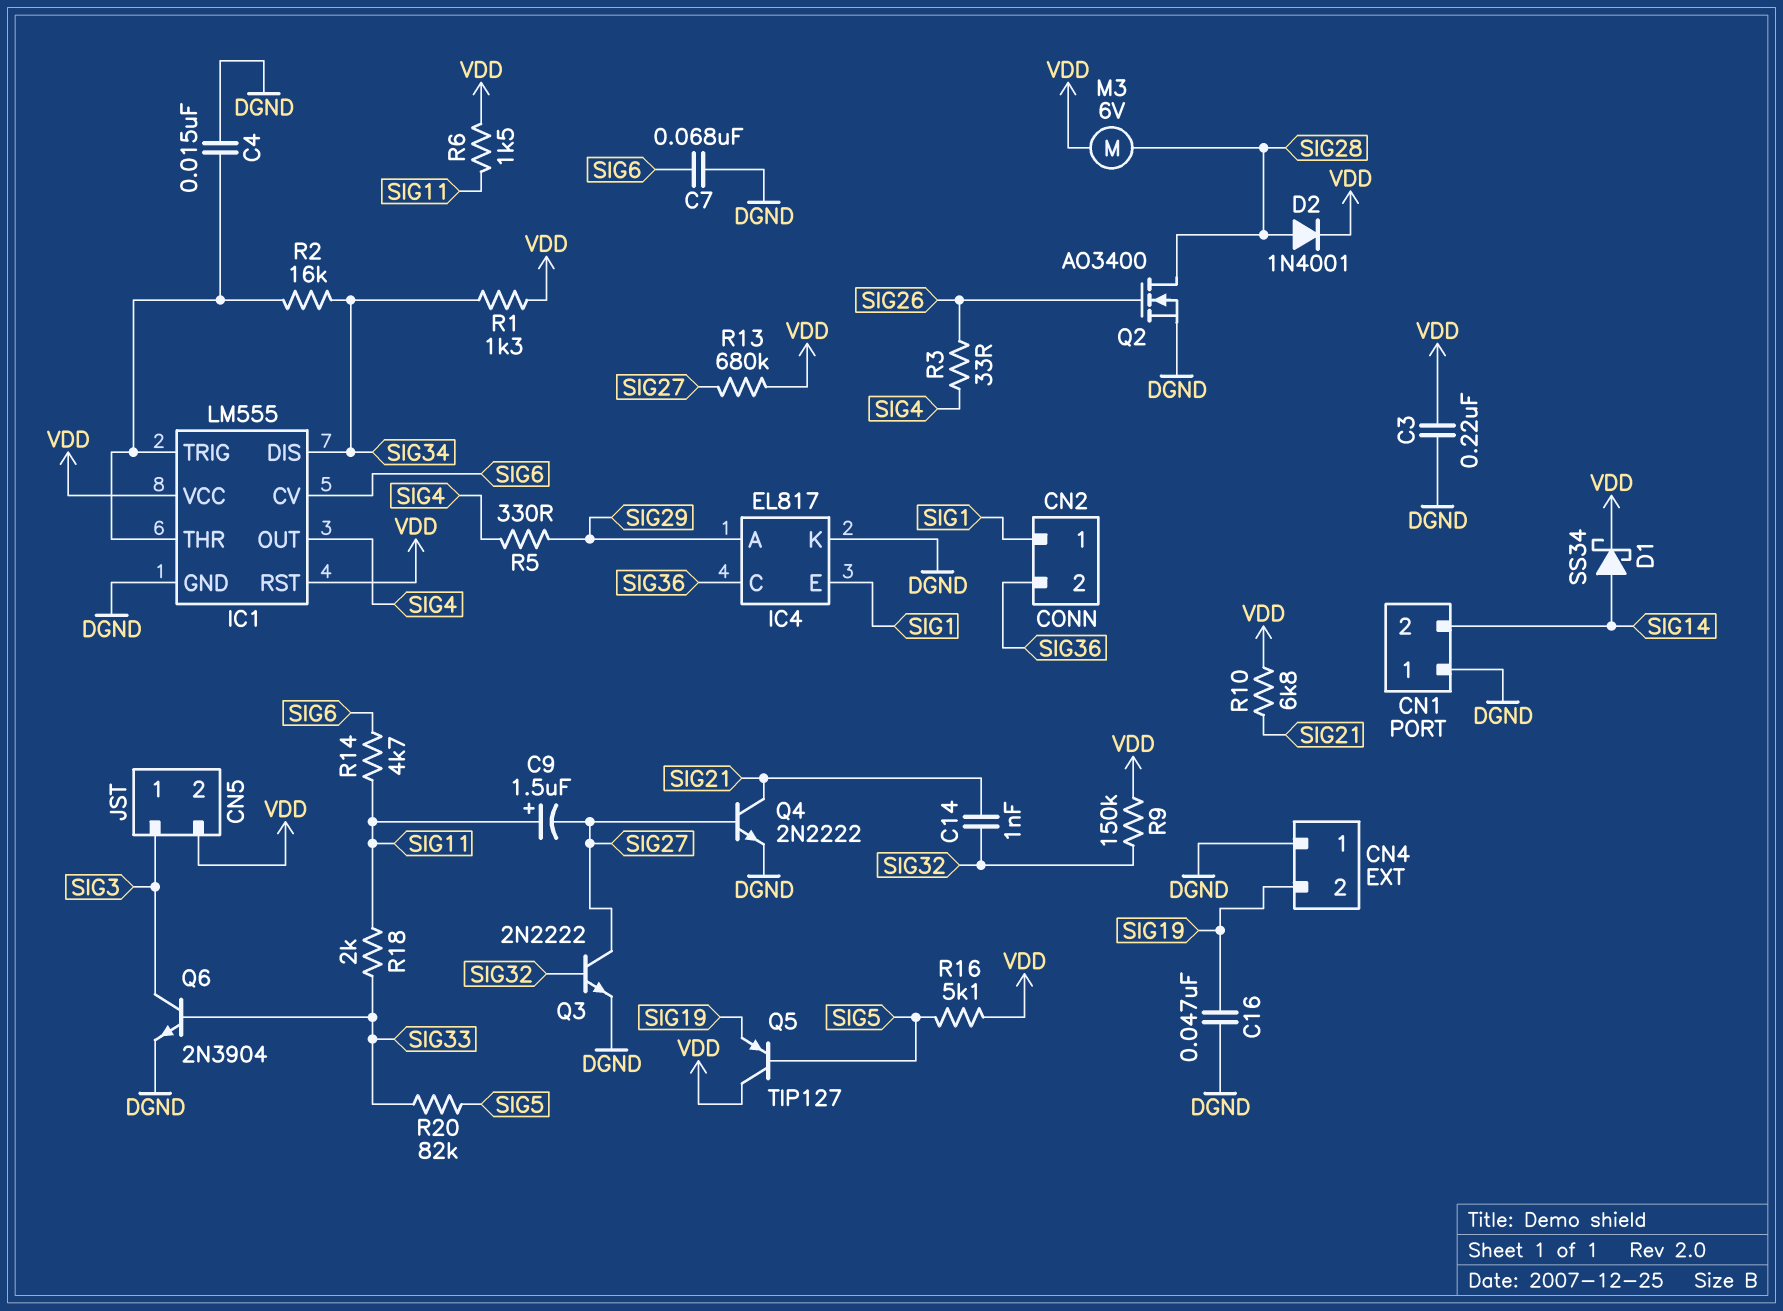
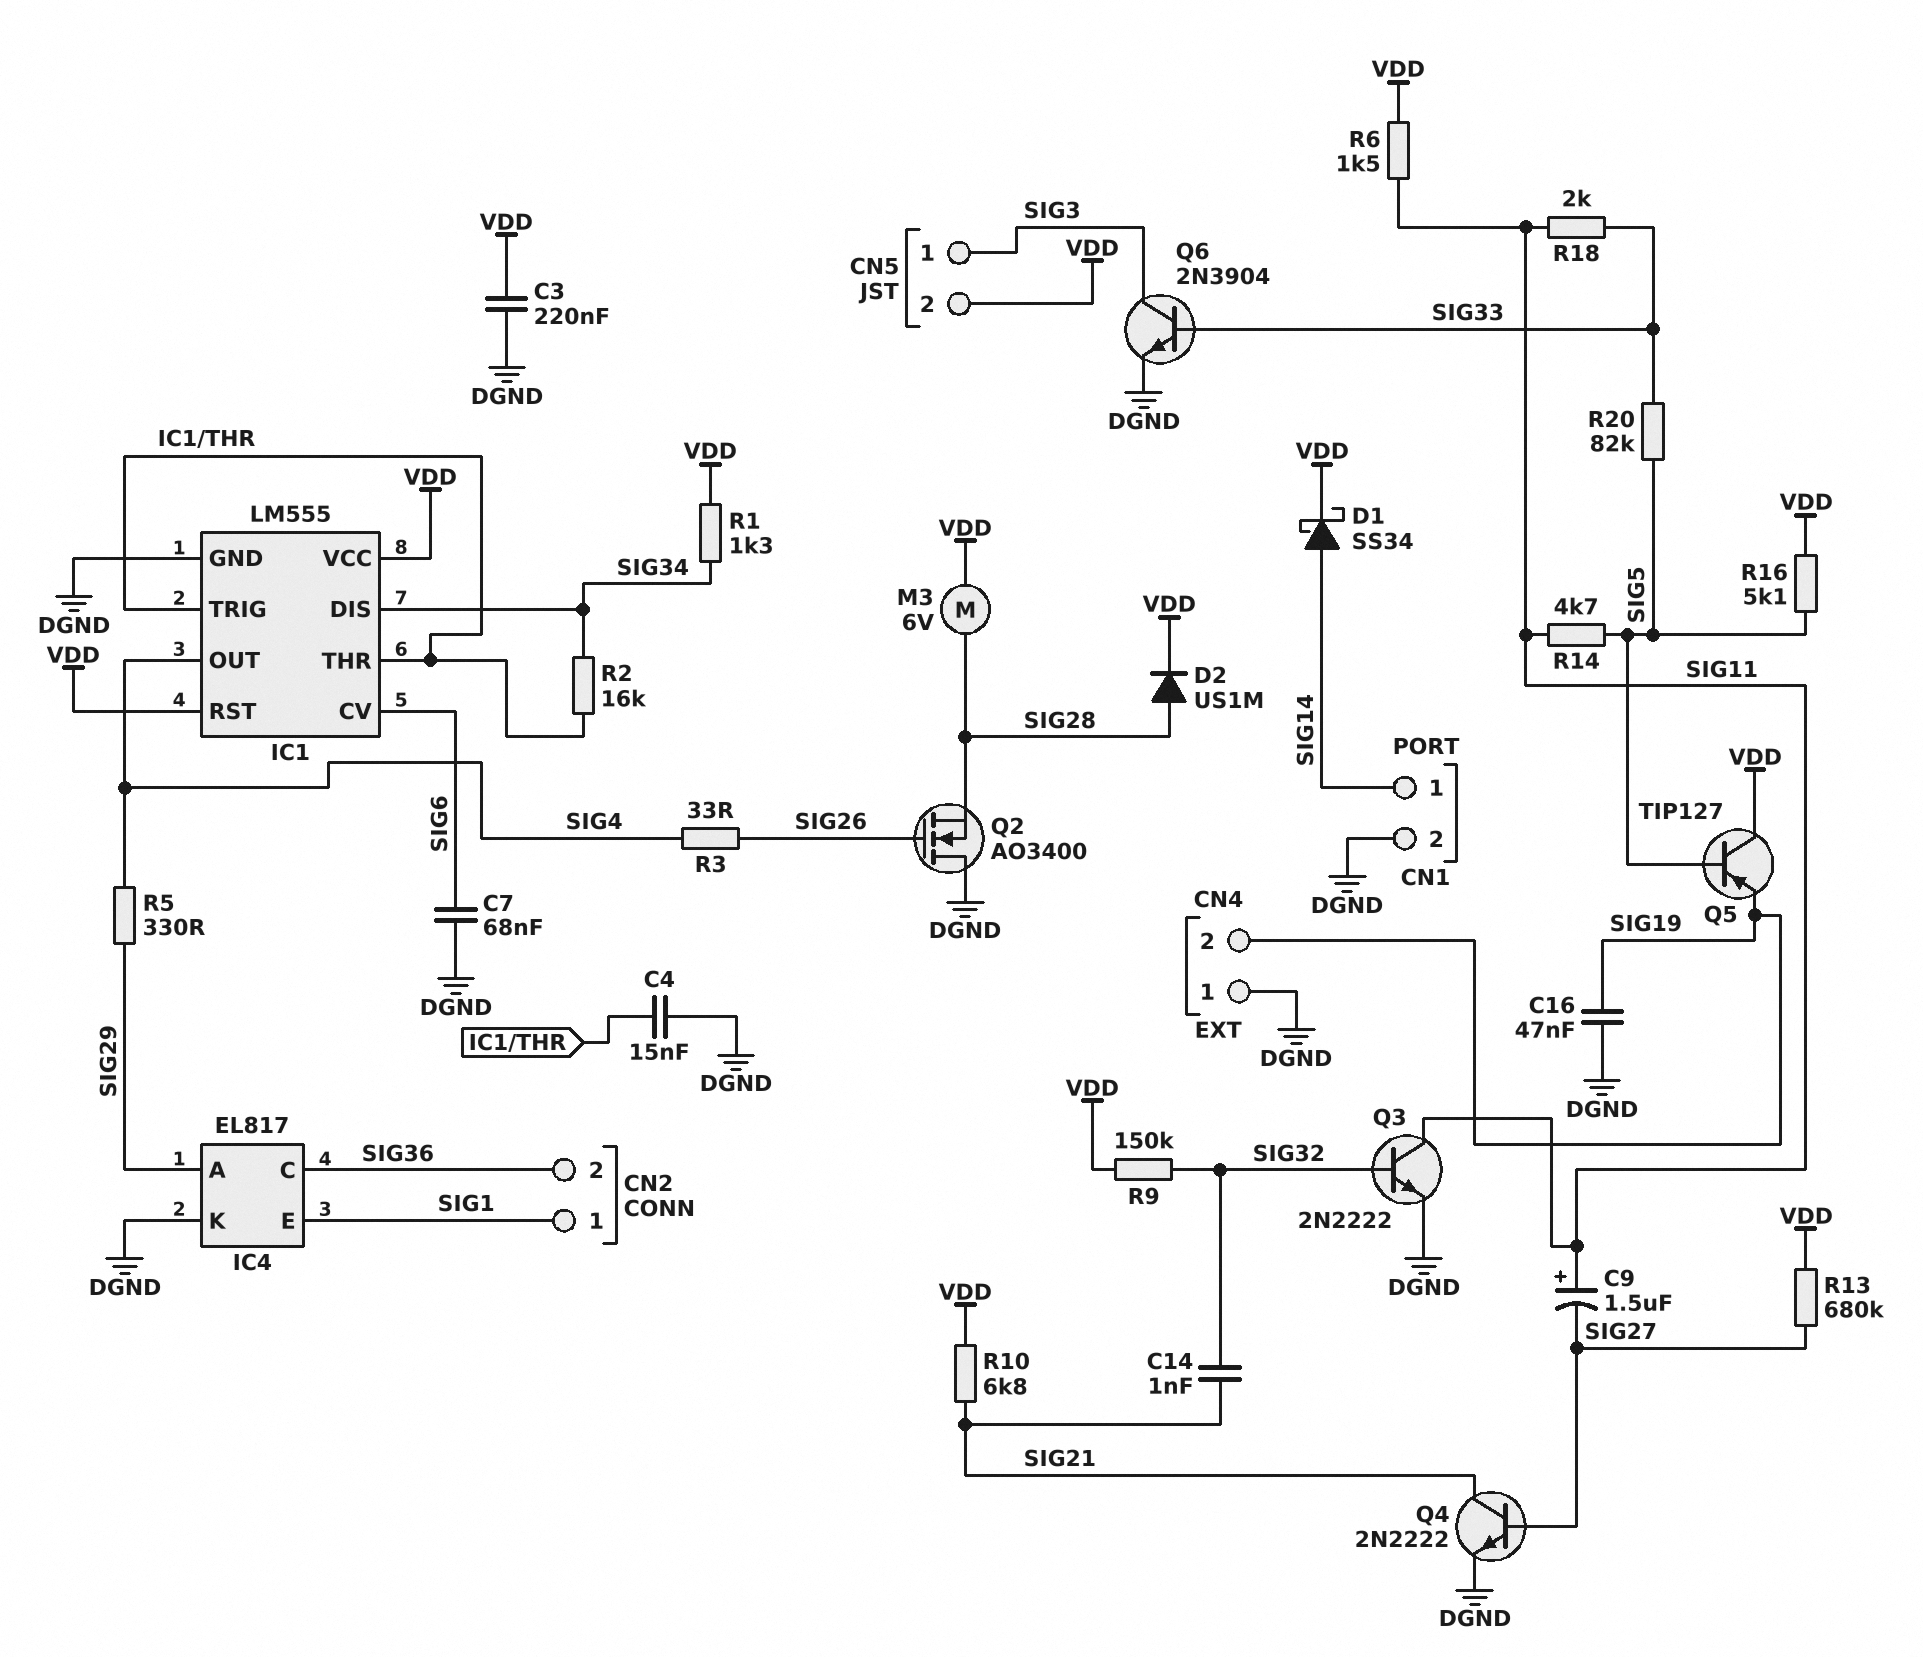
CN1 pin 1: DGND -> SIG14
CN1 pin 2: SIG14 -> DGND
D2: diode 1N4001 (A SIG28, K VDD) -> diode US1M (A SIG28, K VDD)
Q2: NMOS AO3400 (G SIG26, D SIG28, S DGND) -> NMOS AO3400 (G SIG26, D DGND, S SIG28)
Q3: NPN 2N2222 (B SIG32, C SIG27, E DGND) -> NPN 2N2222 (B SIG32, C SIG11, E DGND)
R14: 4.7k (SIG6, SIG11) -> 4.7k (SIG5, SIG11)

